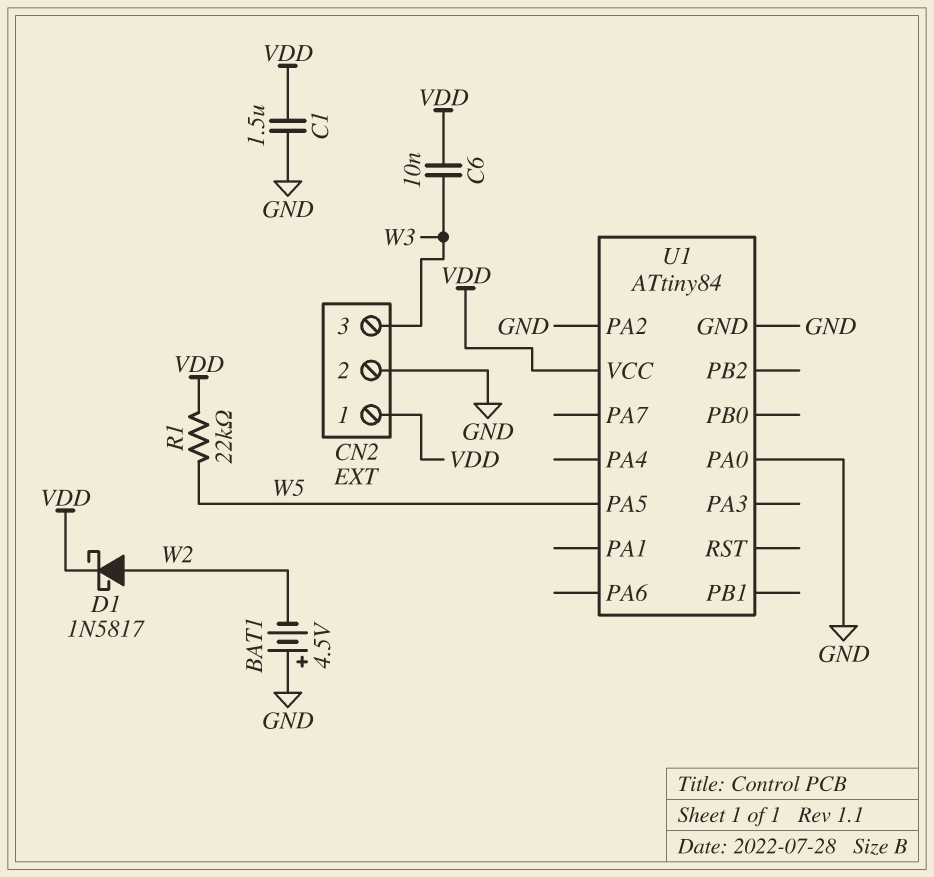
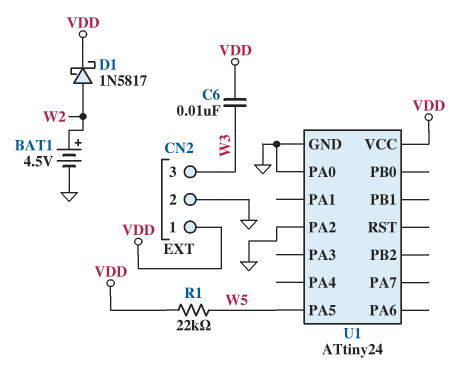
BAT1: 4.5V (plus GND, minus W2) -> 4.5V (plus W2, minus GND)
C1: 1.5uF (GND, VDD) -> none
U1: ATtiny84 -> ATtiny24

